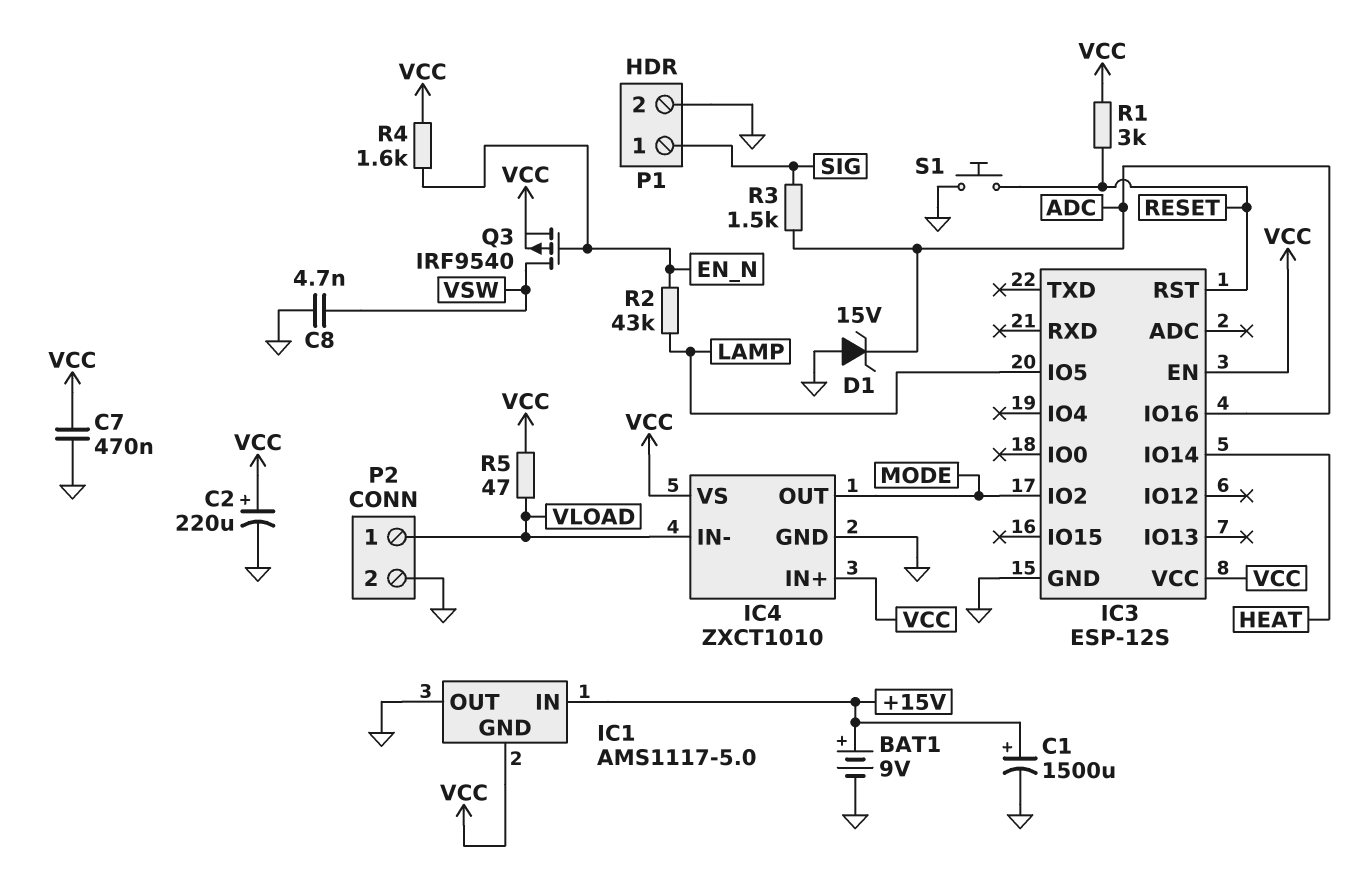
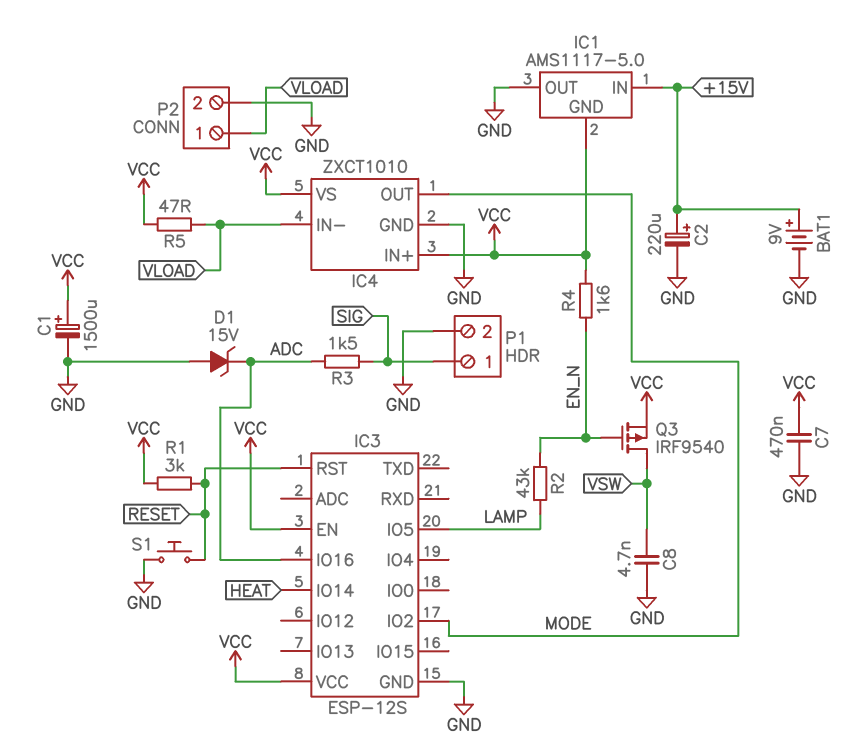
C1: 1500uF (plus +15V, minus GND) -> 1500uF (plus VCC, minus GND)
C2: 220uF (plus VCC, minus GND) -> 220uF (plus +15V, minus GND)

